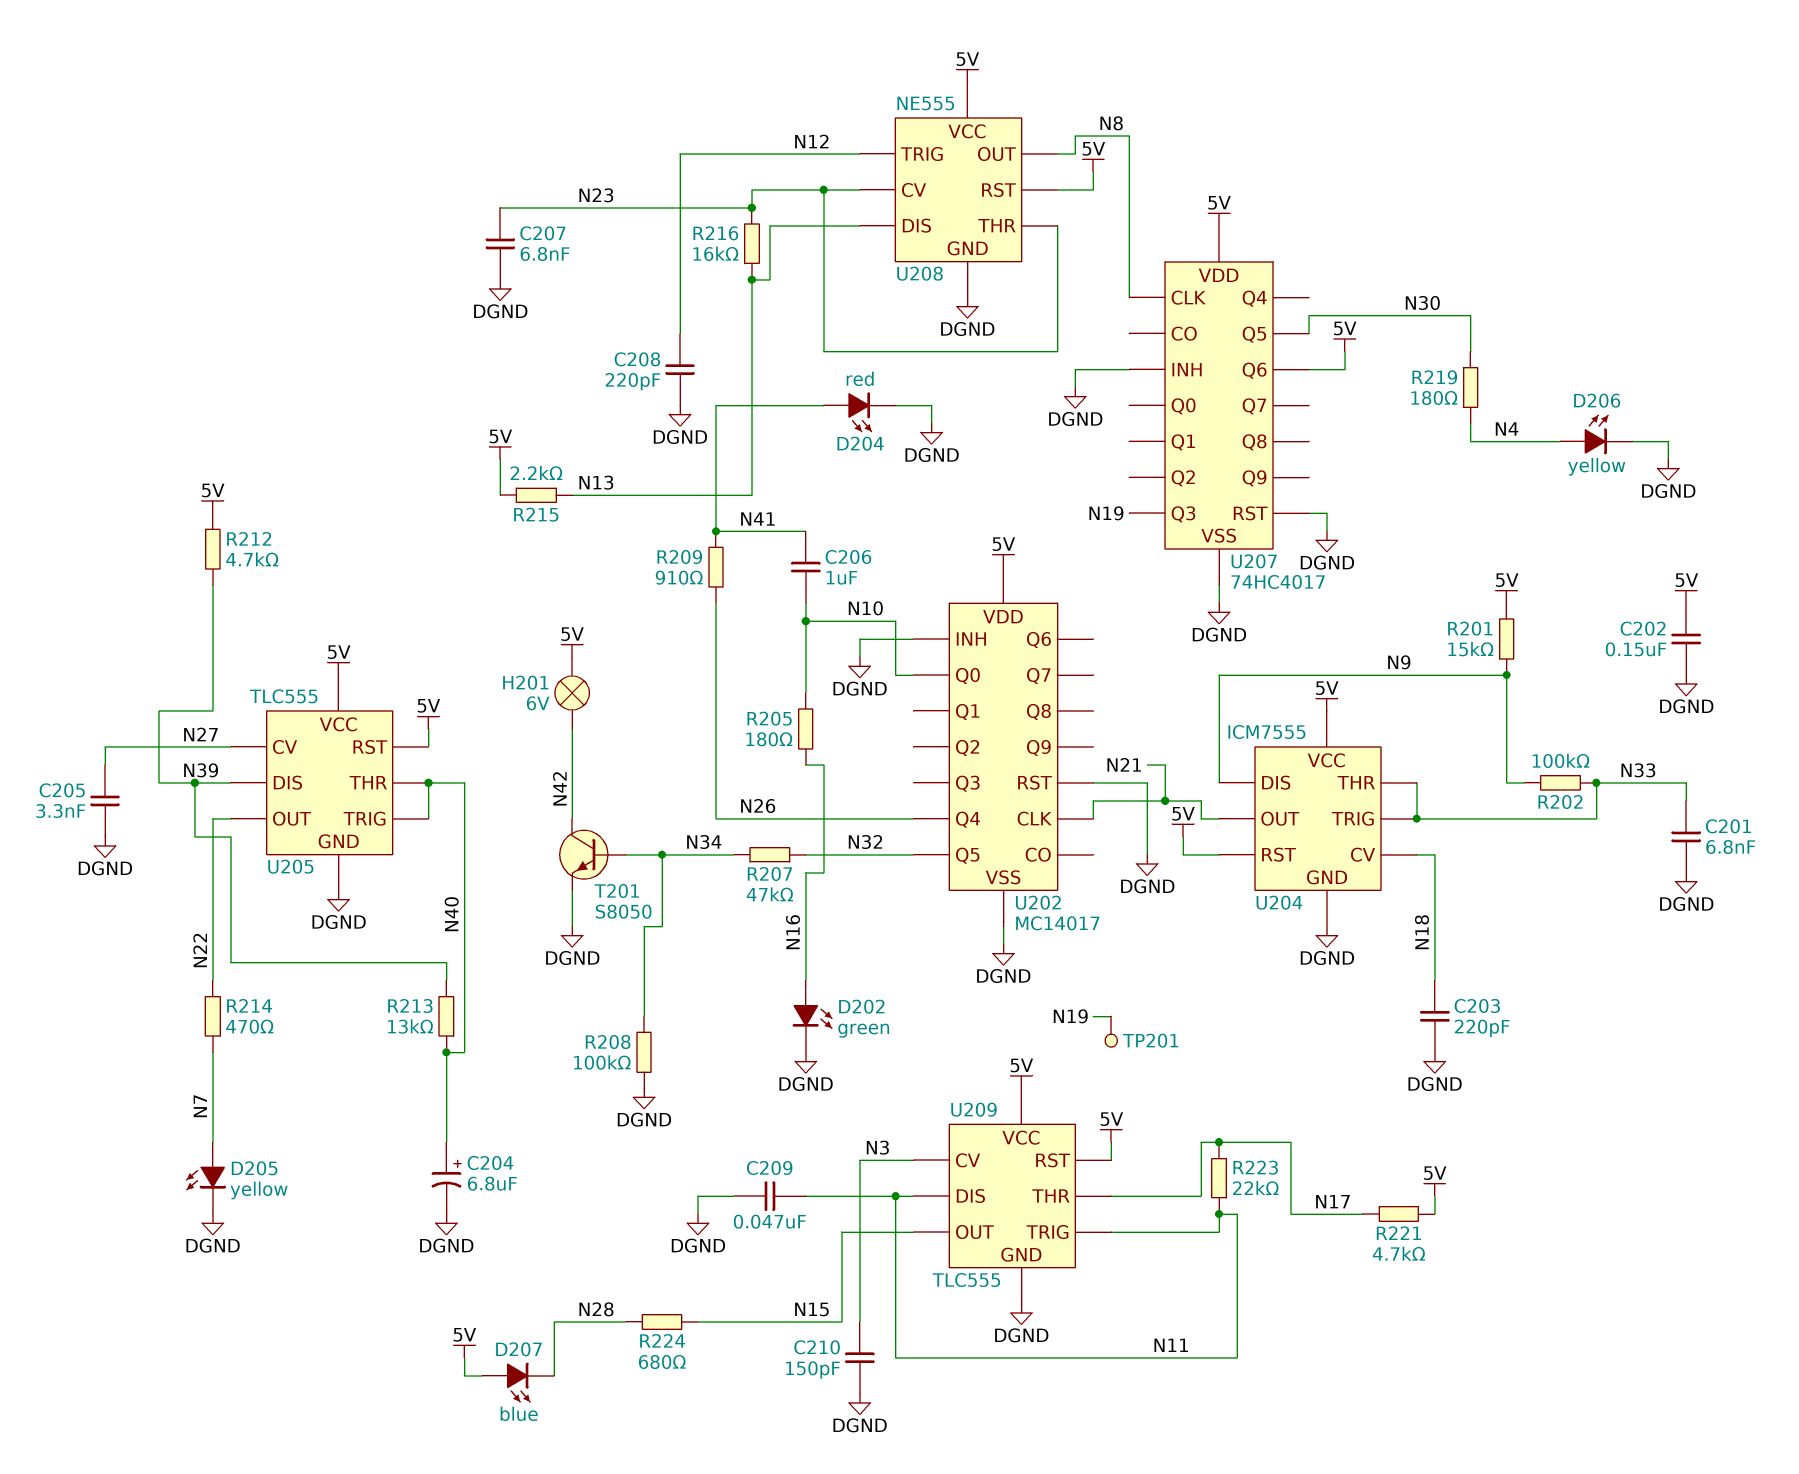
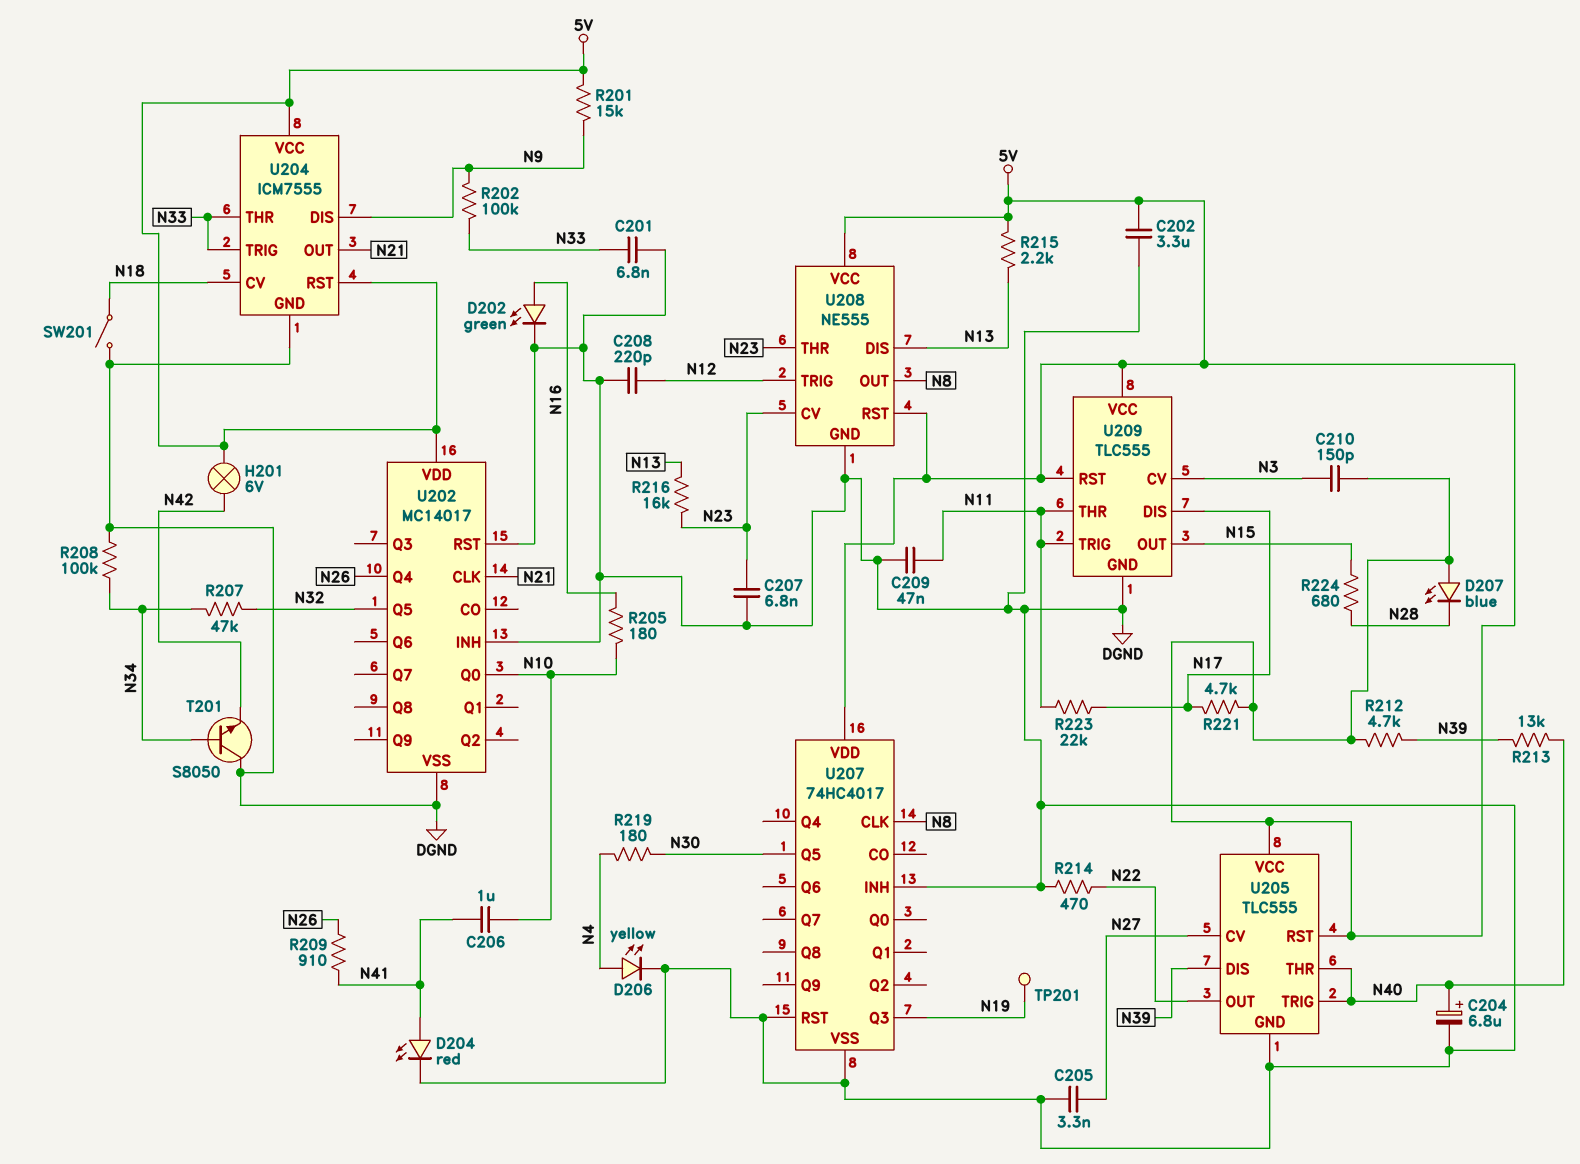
C202: 150nF (5V, DGND) -> 3.3uF (5V, DGND)
C203: 220pF (DGND, N18) -> none
C210: 150pF (DGND, N3) -> 150pF (5V, N3)
D205: LED yellow (A N7, K DGND) -> none
R214: 470 (N7, N22) -> 470 (DGND, N22)
SW201: none -> switch (DGND, N18)
T201: NPN S8050 (B N34, C N42, E DGND) -> NPN S8050 (B N34, C DGND, E N42)
U207 pin Q6: 5V -> none
U209 pin DIS: N11 -> N17
U209 pin THR: N17 -> N11

